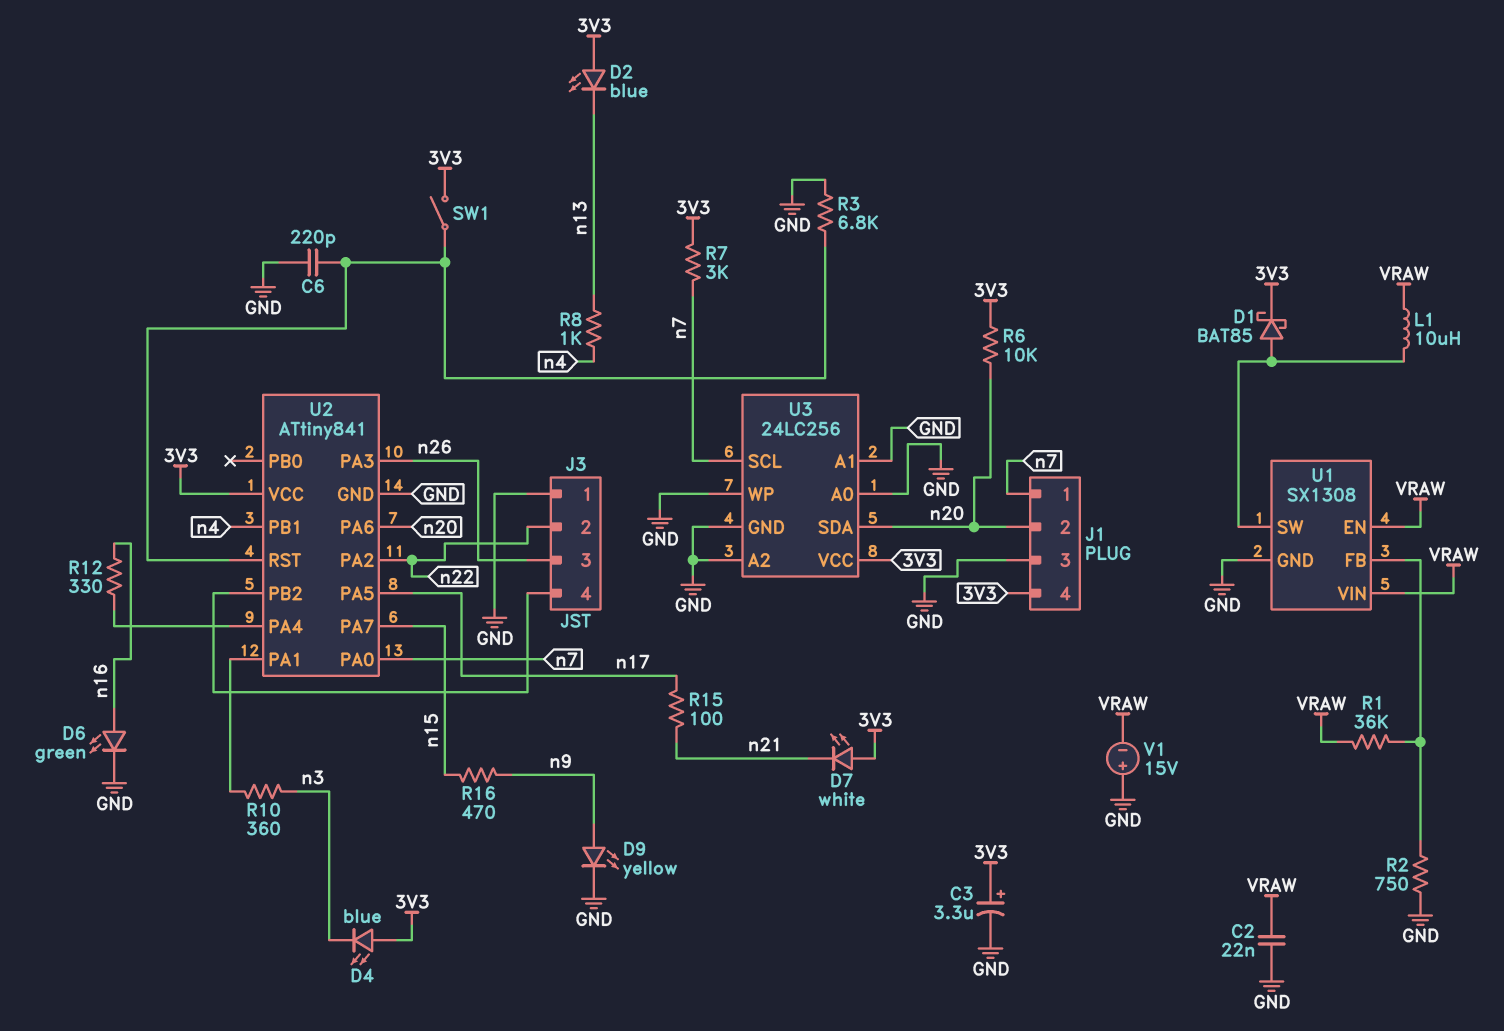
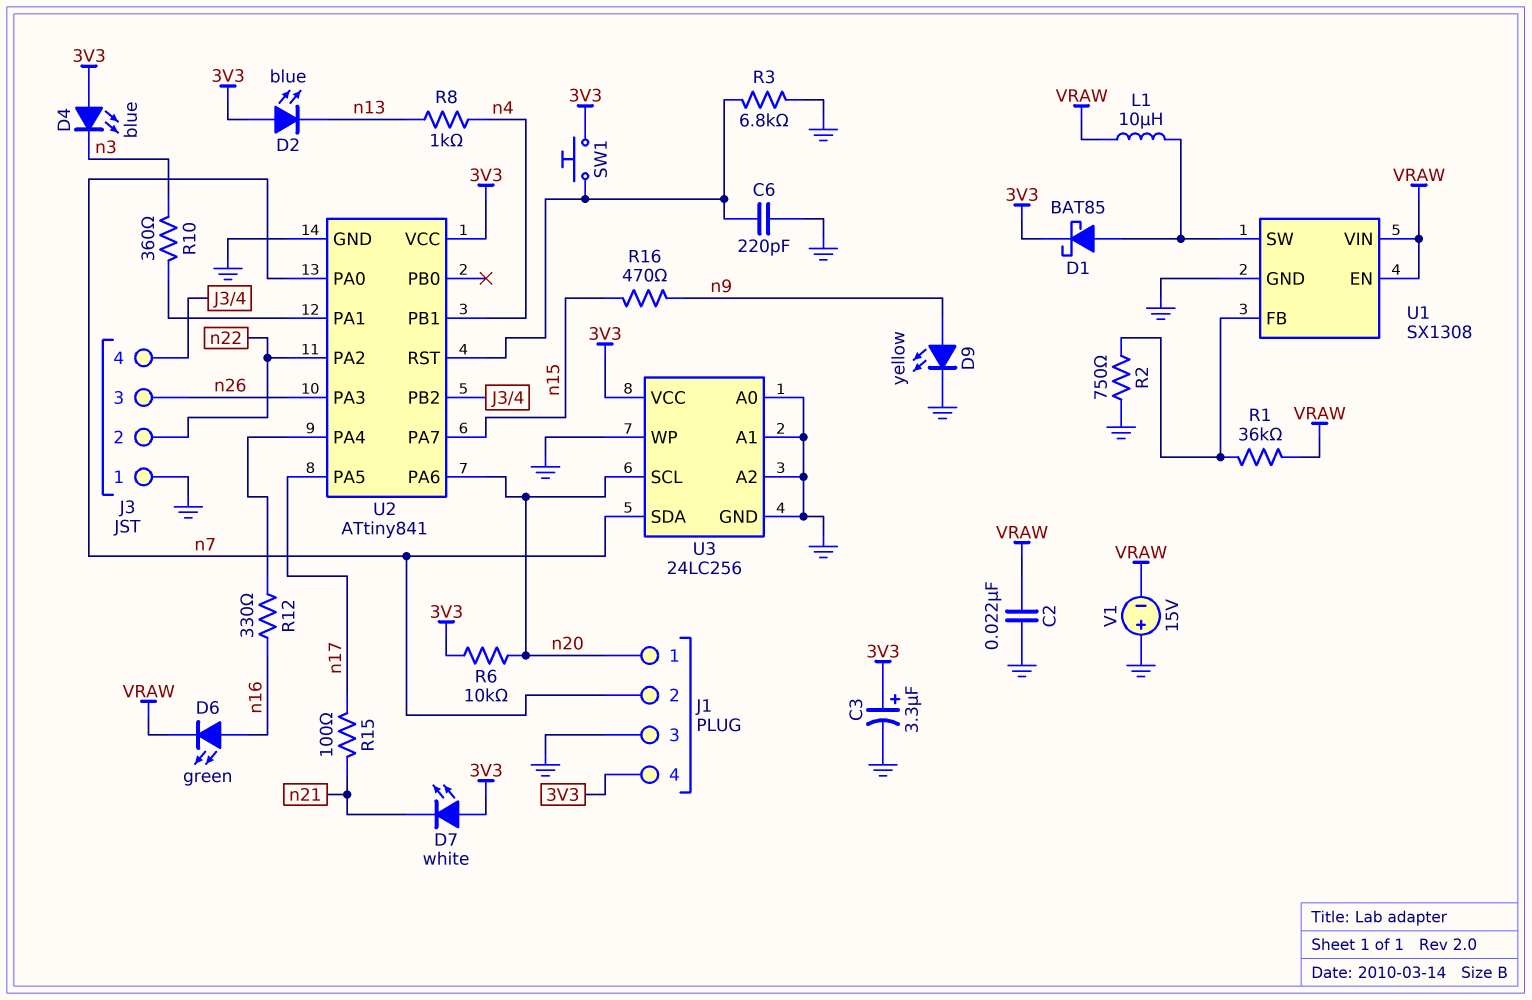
D6: LED green (A n16, K GND) -> LED green (A n16, K VRAW)
J1 pin 1: n7 -> n20
J1 pin 2: n20 -> n7
R7: 3k (3V3, n7) -> none
SW1: switch (3V3, U2/RST) -> button (3V3, U2/RST)
U3 pin SCL: n7 -> n20
U3 pin SDA: n20 -> n7

